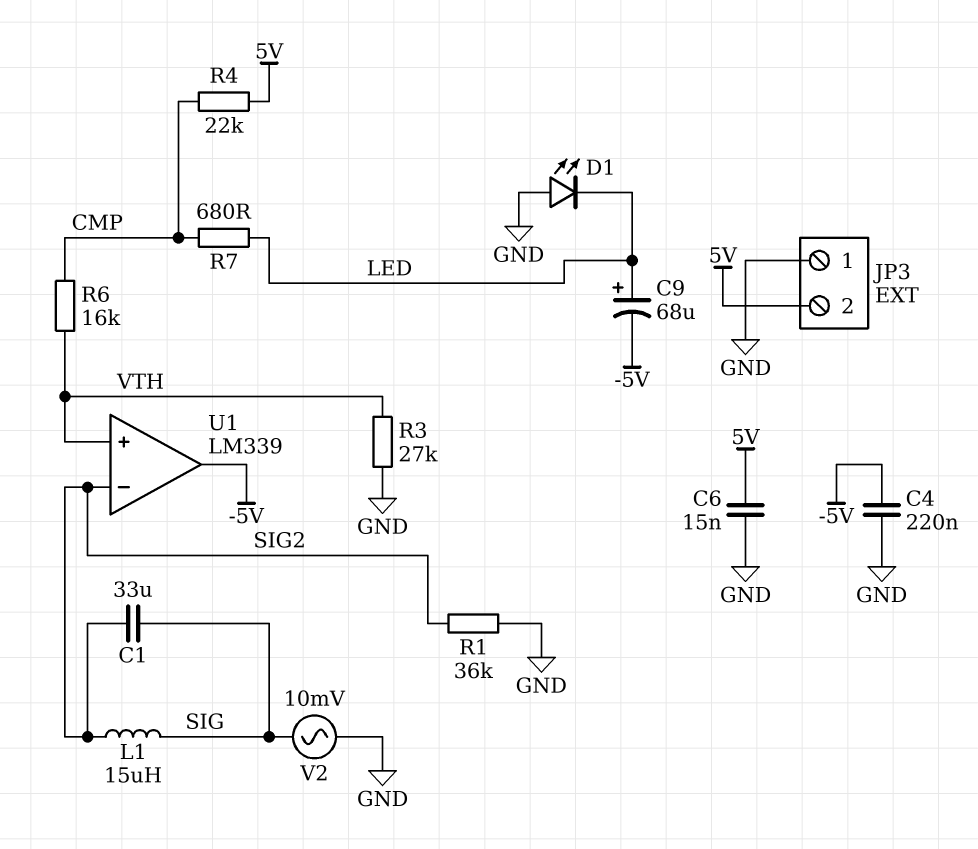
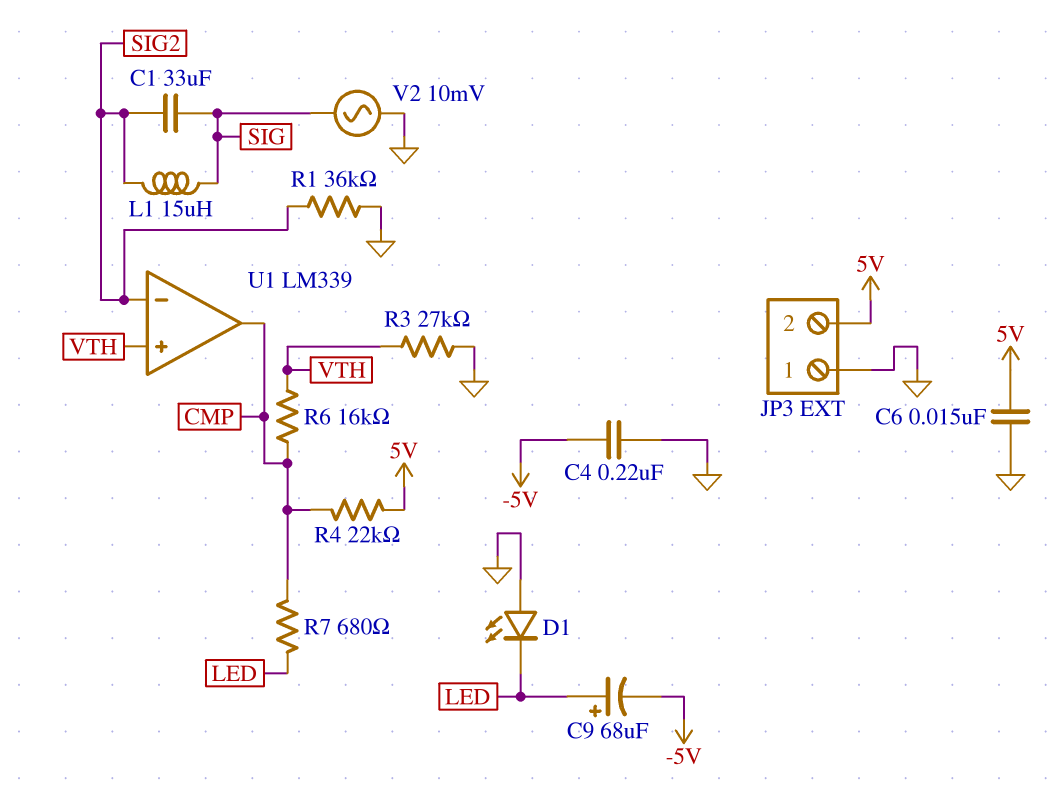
U1 pin out: -5V -> CMP

